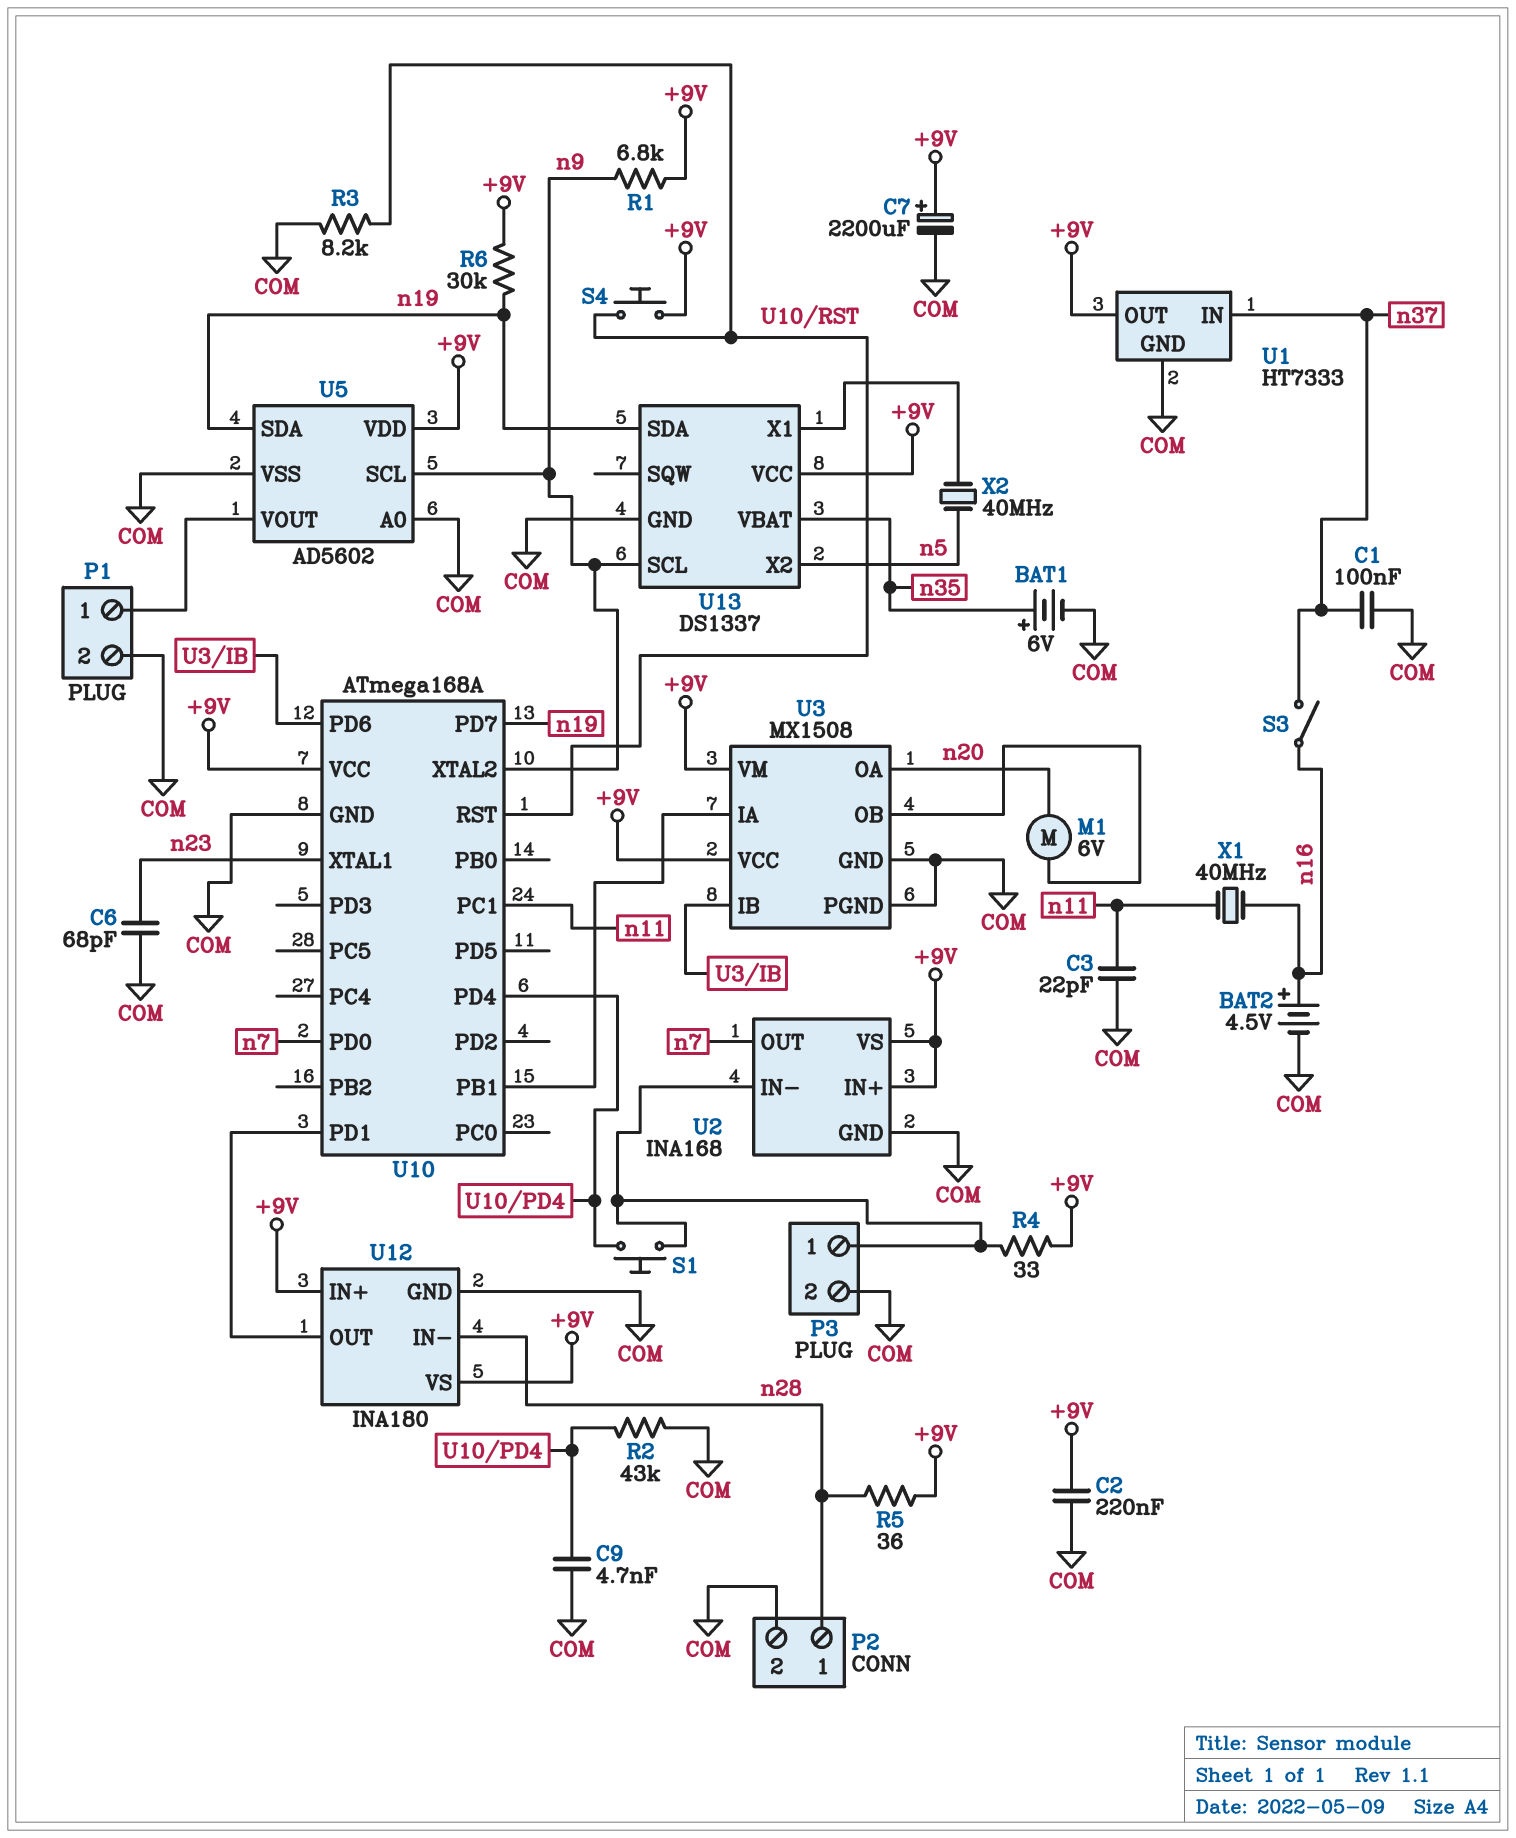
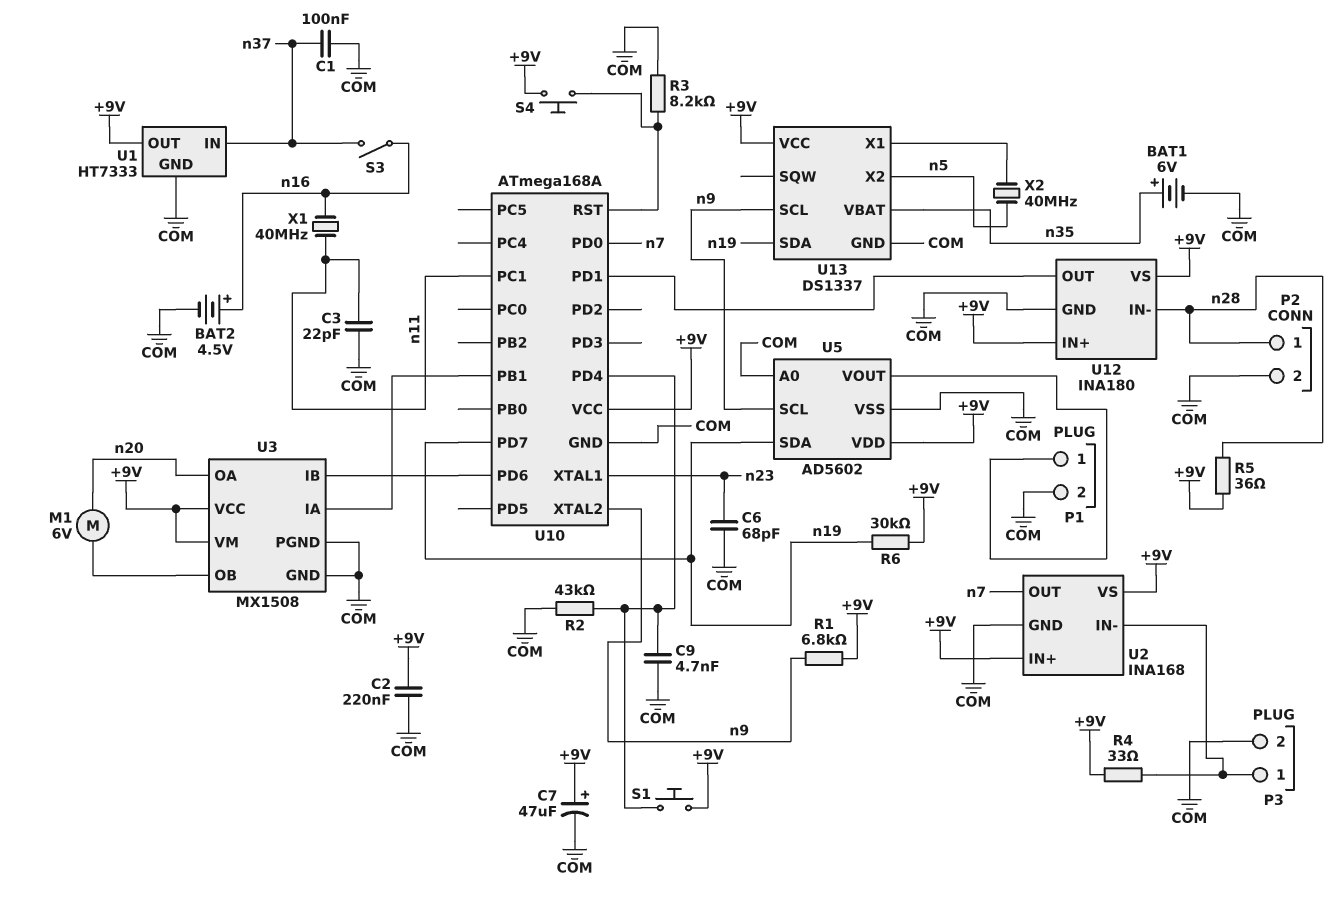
C7: 2200uF (plus +9V, minus COM) -> 47uF (plus +9V, minus COM)
S1: button (P3/1, U10/PD4) -> button (+9V, U10/PD4)

